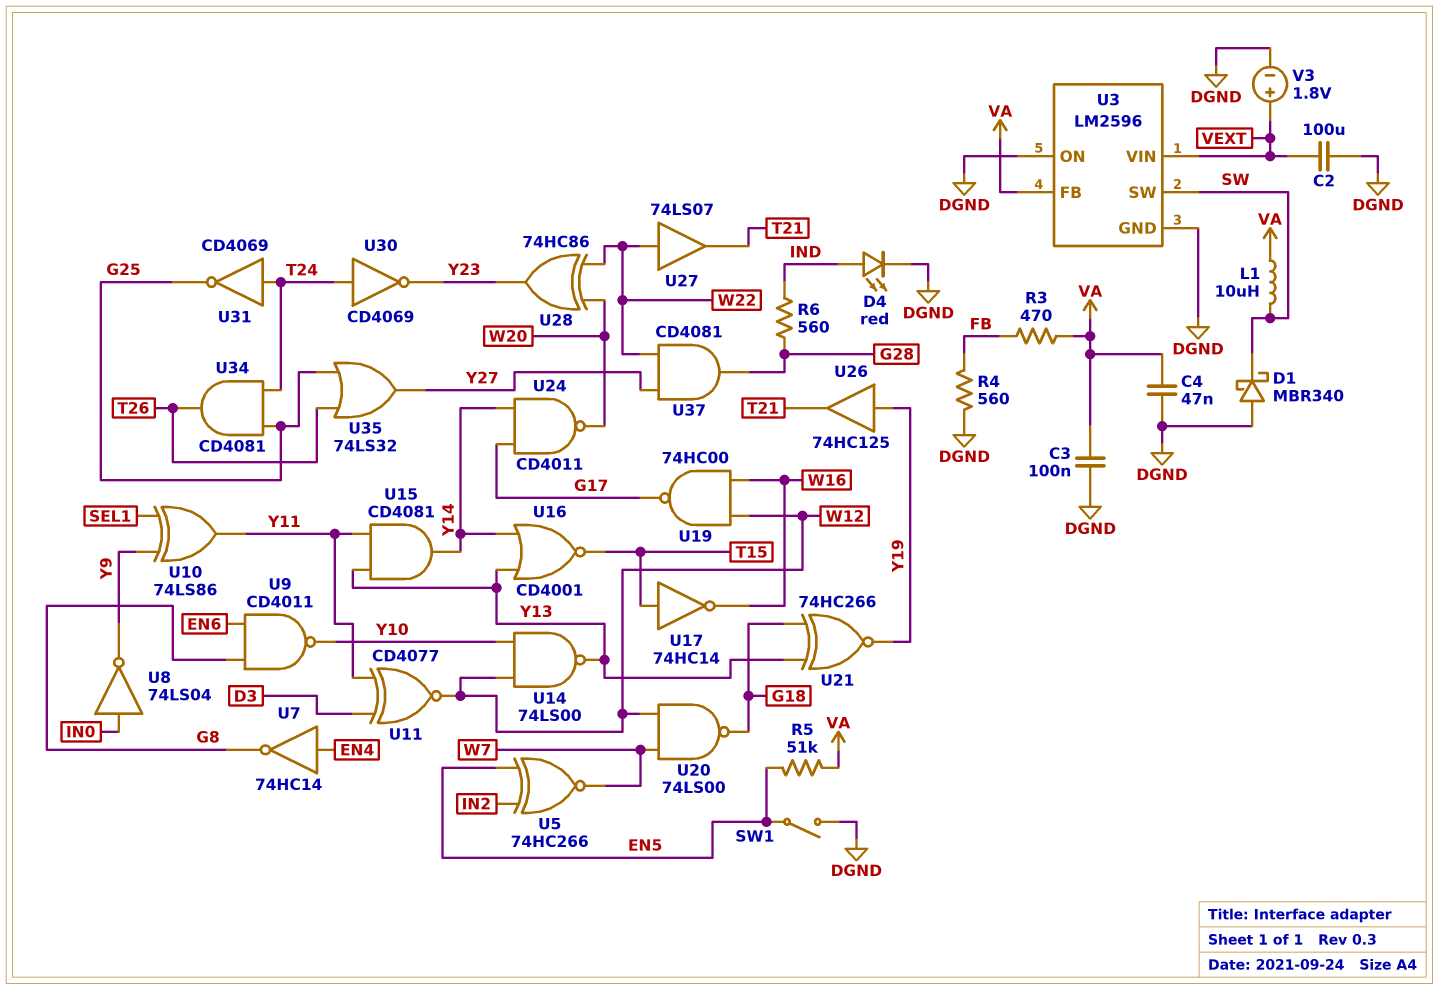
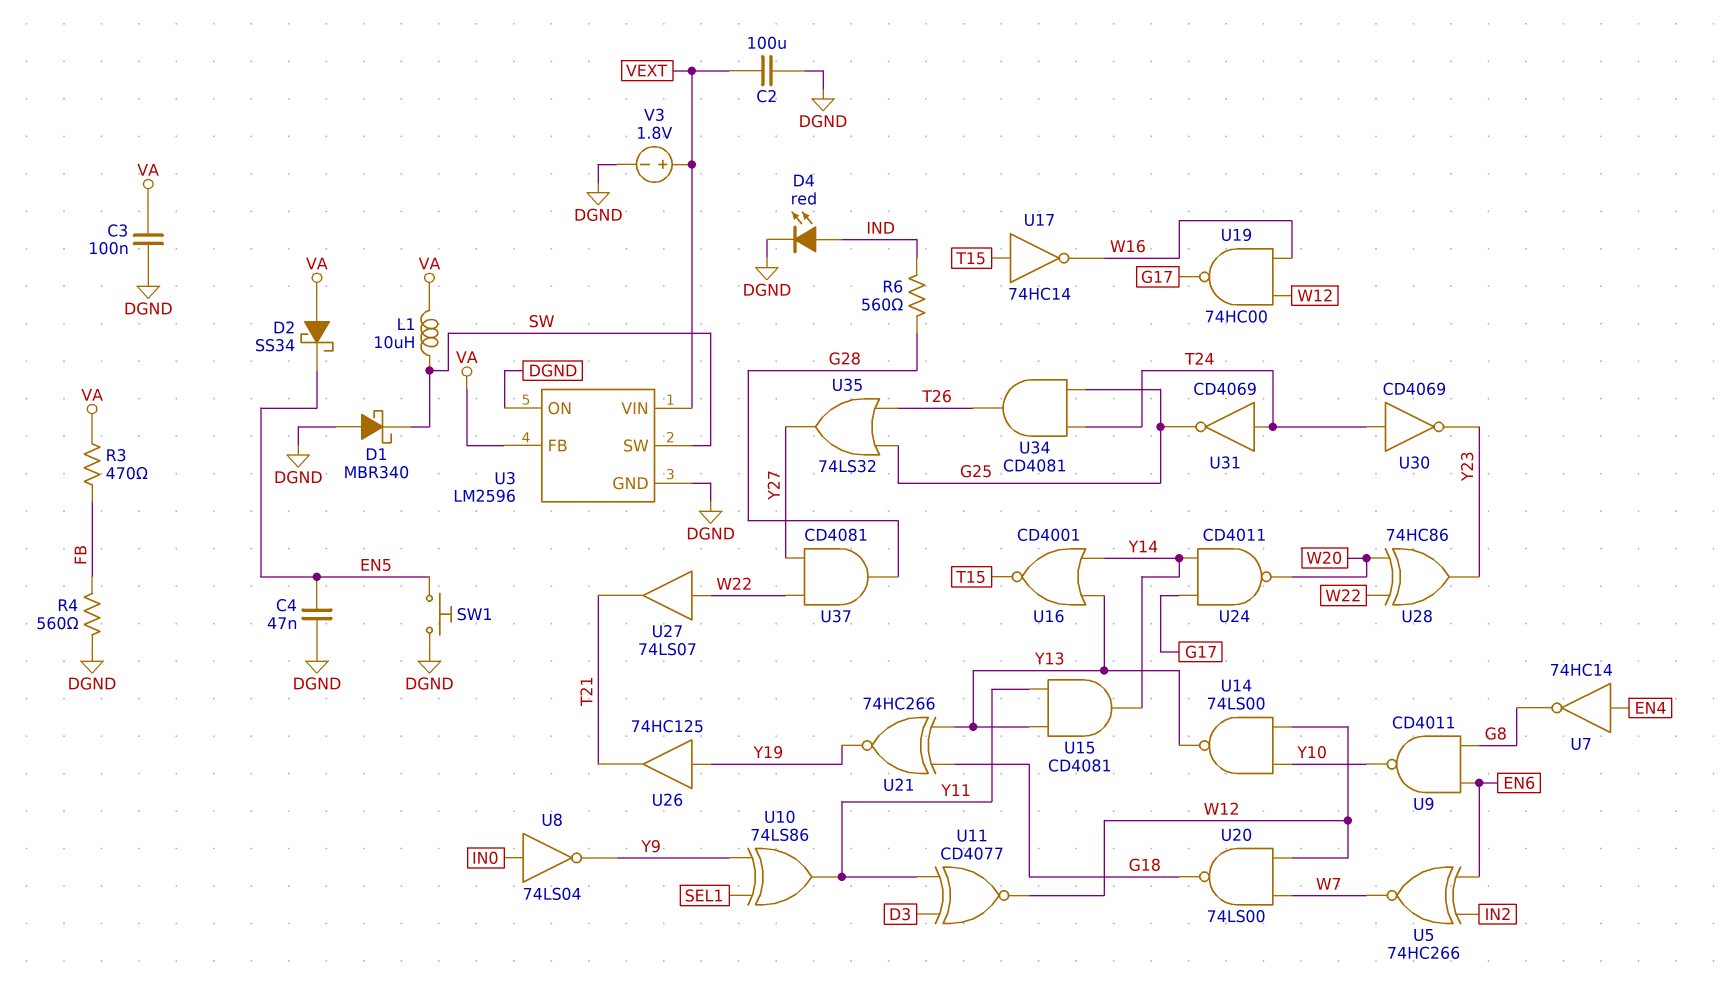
C4: 47nF (DGND, VA) -> 47nF (DGND, EN5)
D2: none -> schottky SS34 (A VA, K EN5)
R5: 51k (EN5, VA) -> none
SW1: switch (DGND, EN5) -> button (DGND, EN5)
U5: XNOR 74HC266 (in EN5, in IN2, out W7) -> XNOR 74HC266 (in EN6, in IN2, out W7)

